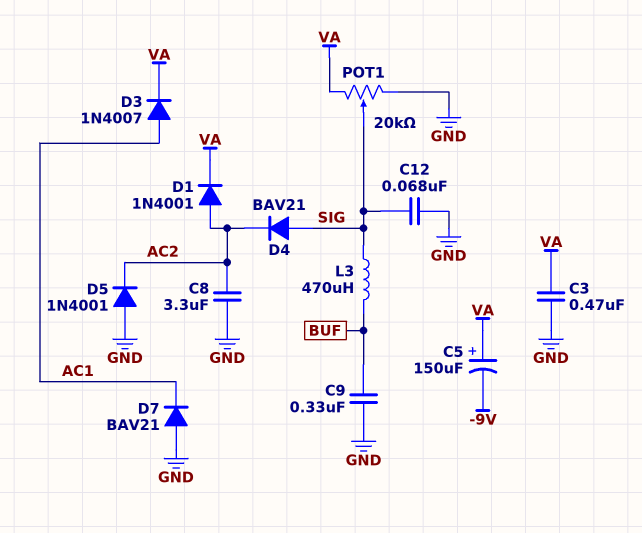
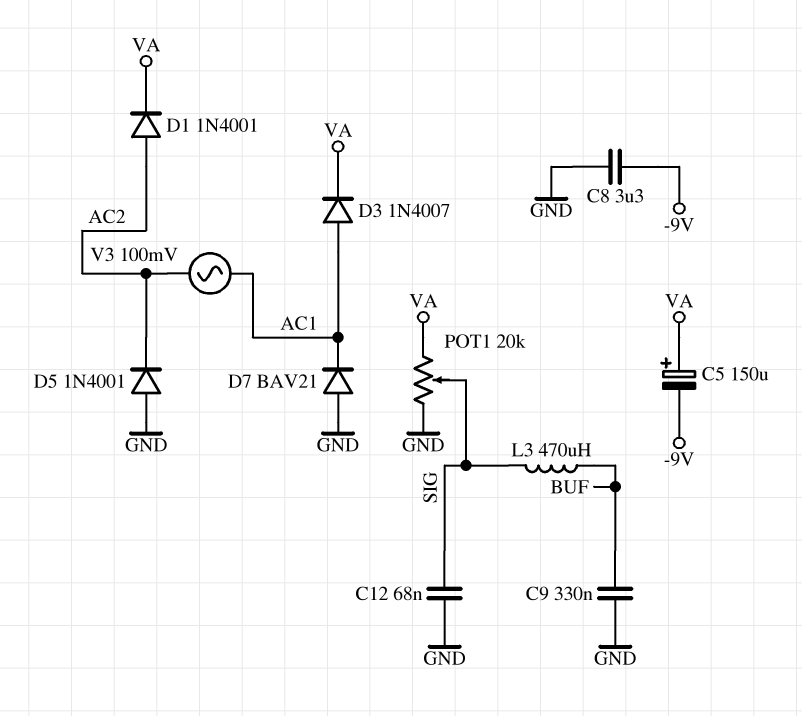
C3: 470nF (GND, VA) -> none
C8: 3.3uF (AC2, GND) -> 3.3uF (-9V, GND)
D4: diode BAV21 (A SIG, K AC2) -> none
V3: none -> AC 100mV (AC1, AC2)

